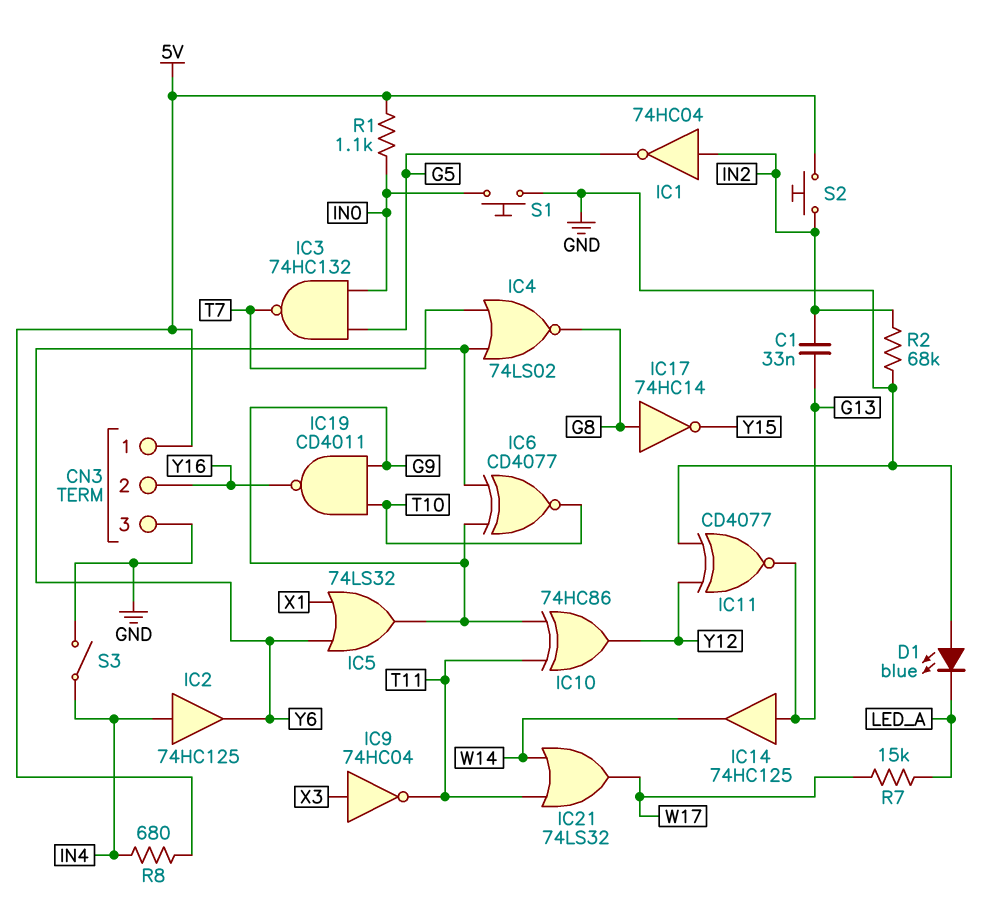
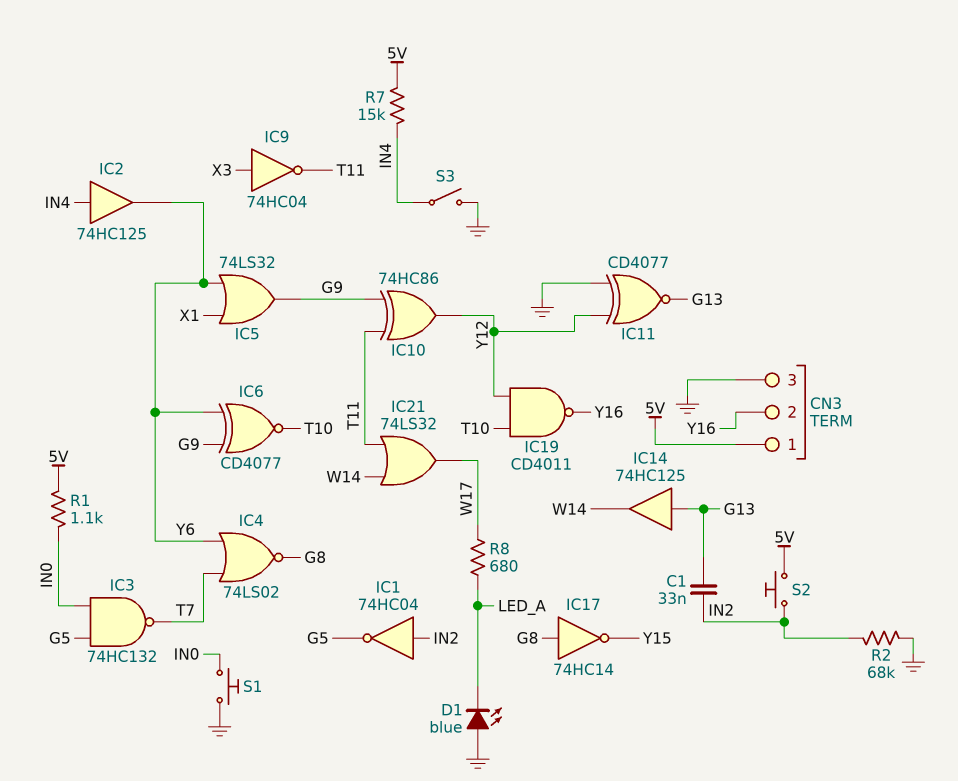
IC19: NAND CD4011 (in G9, in T10, out Y16) -> NAND CD4011 (in T10, in Y12, out Y16)
R7: 15k (LED_A, W17) -> 15k (5V, IN4)
R8: 680 (5V, IN4) -> 680 (LED_A, W17)

